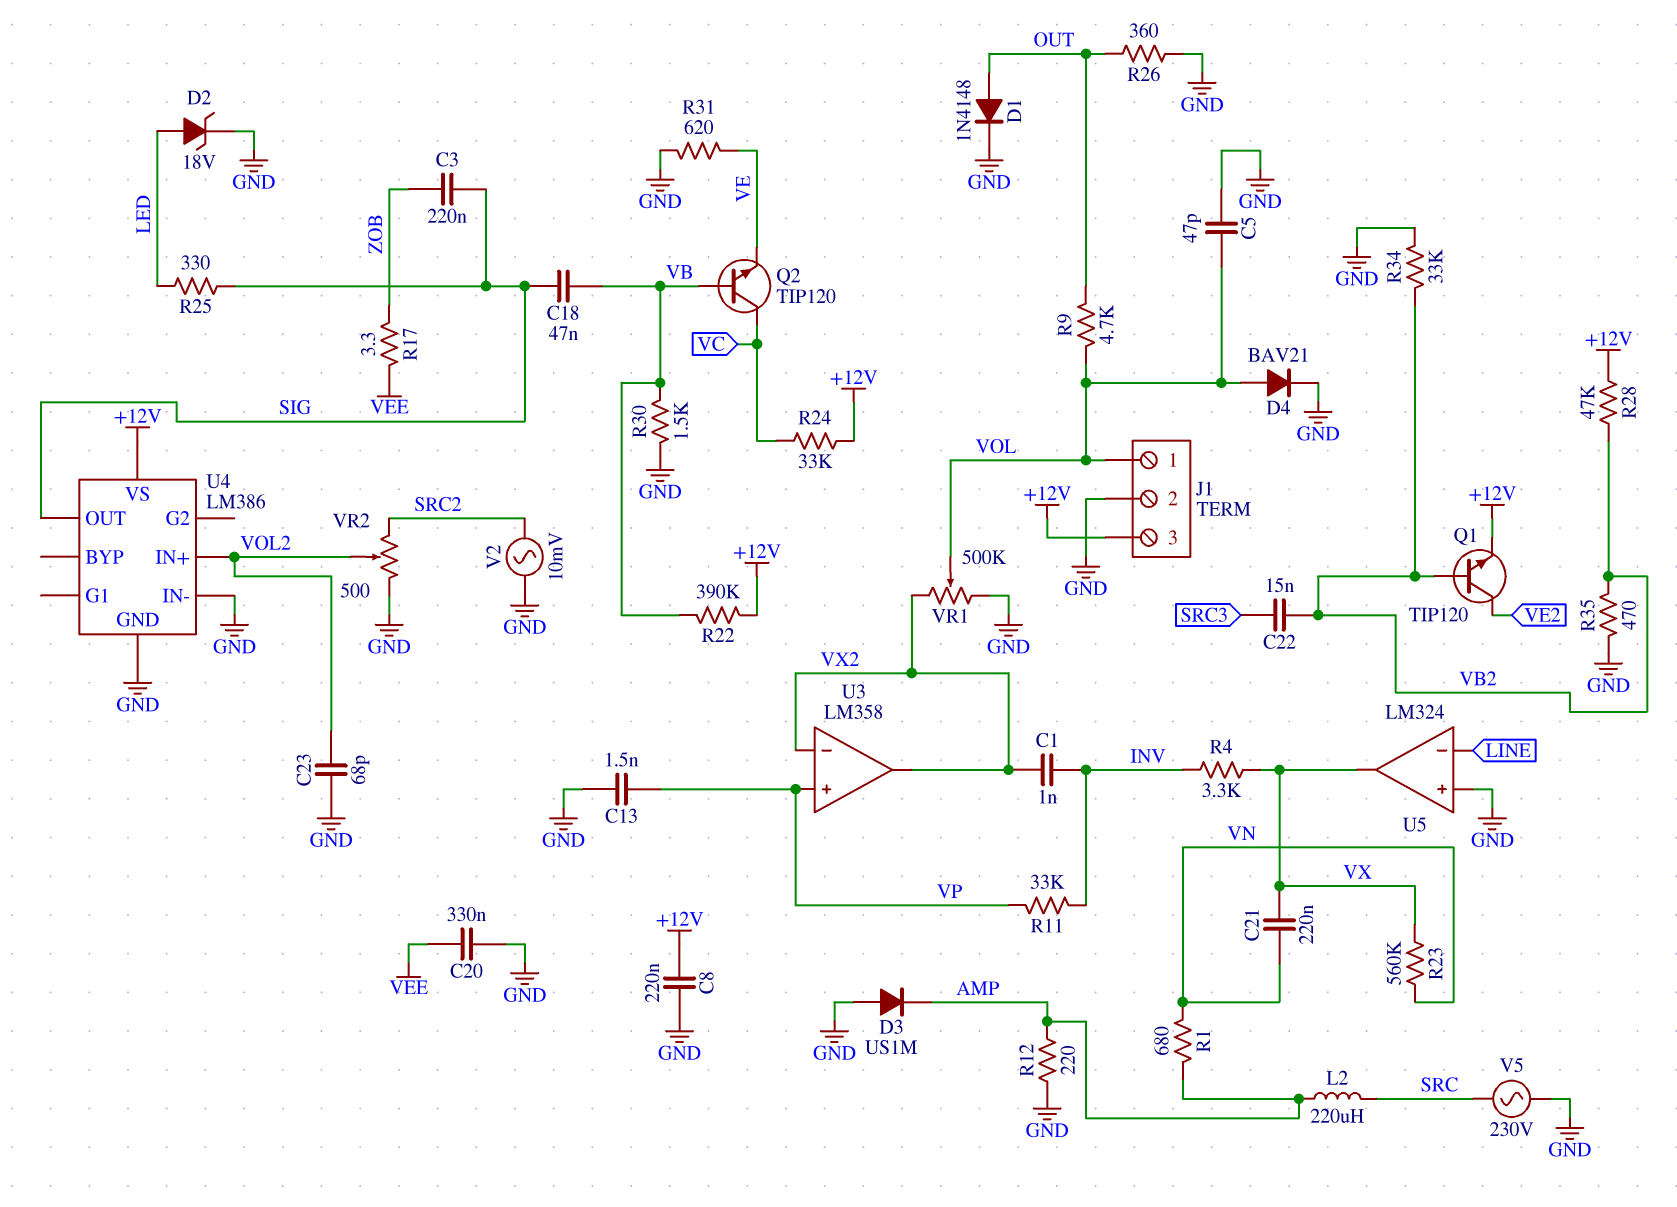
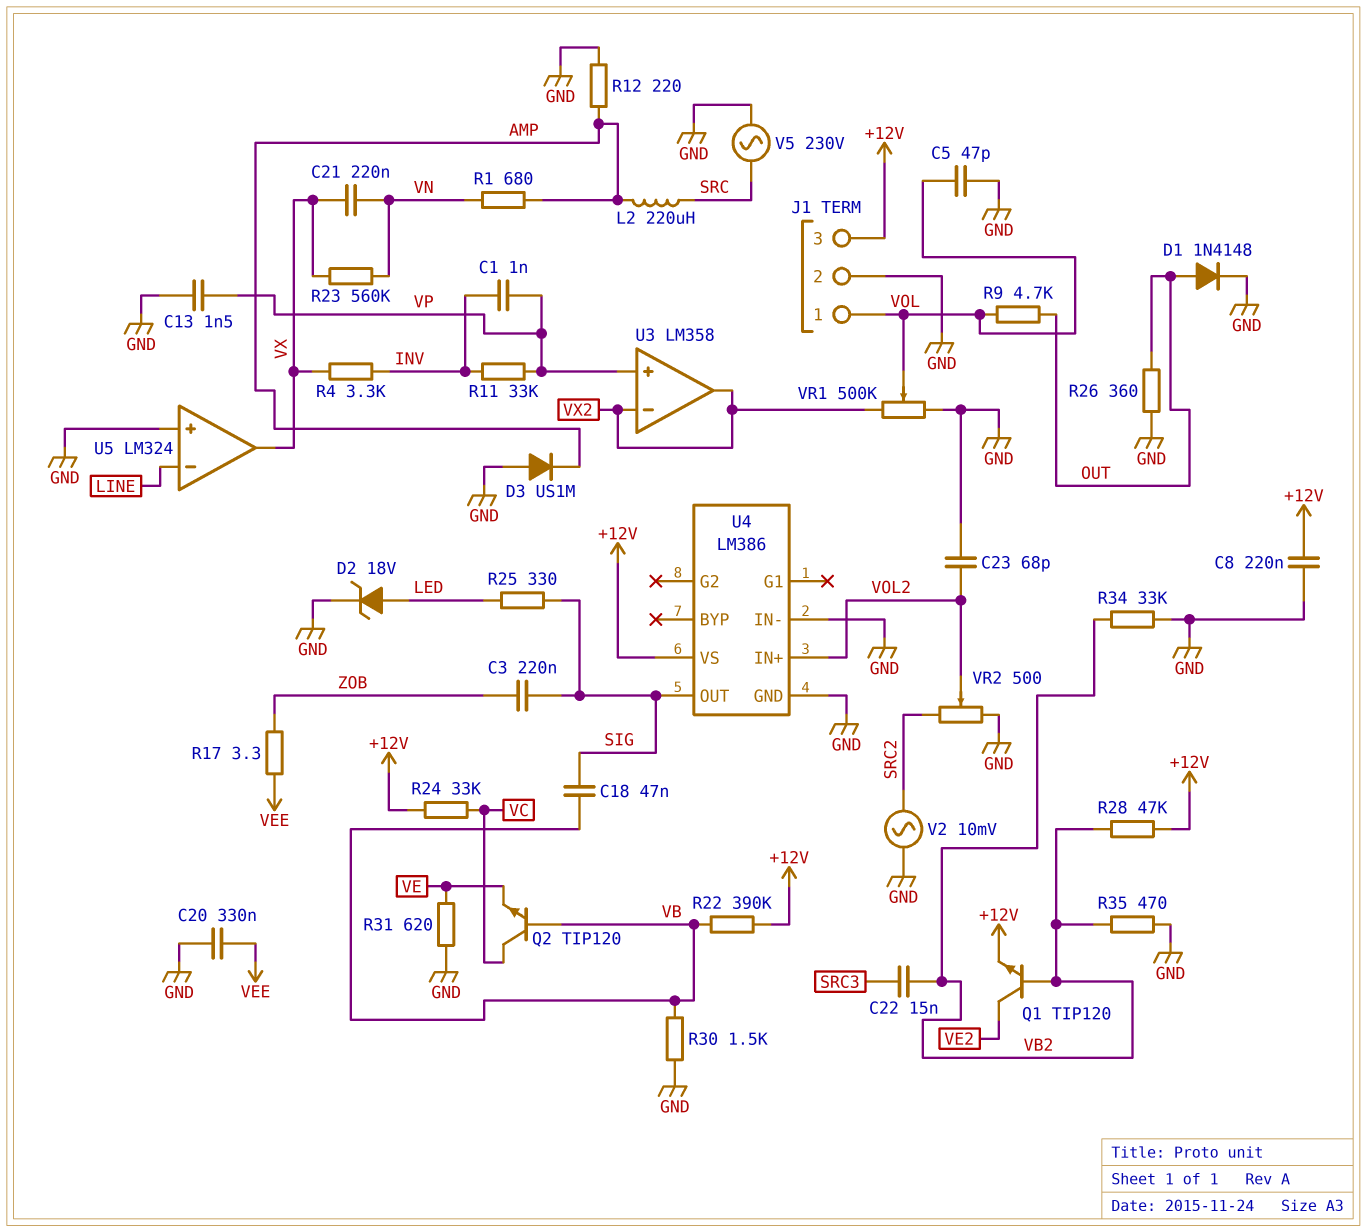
C1: 1nF (INV, VX2) -> 1nF (INV, VP)
D4: diode BAV21 (A VOL, K GND) -> none

